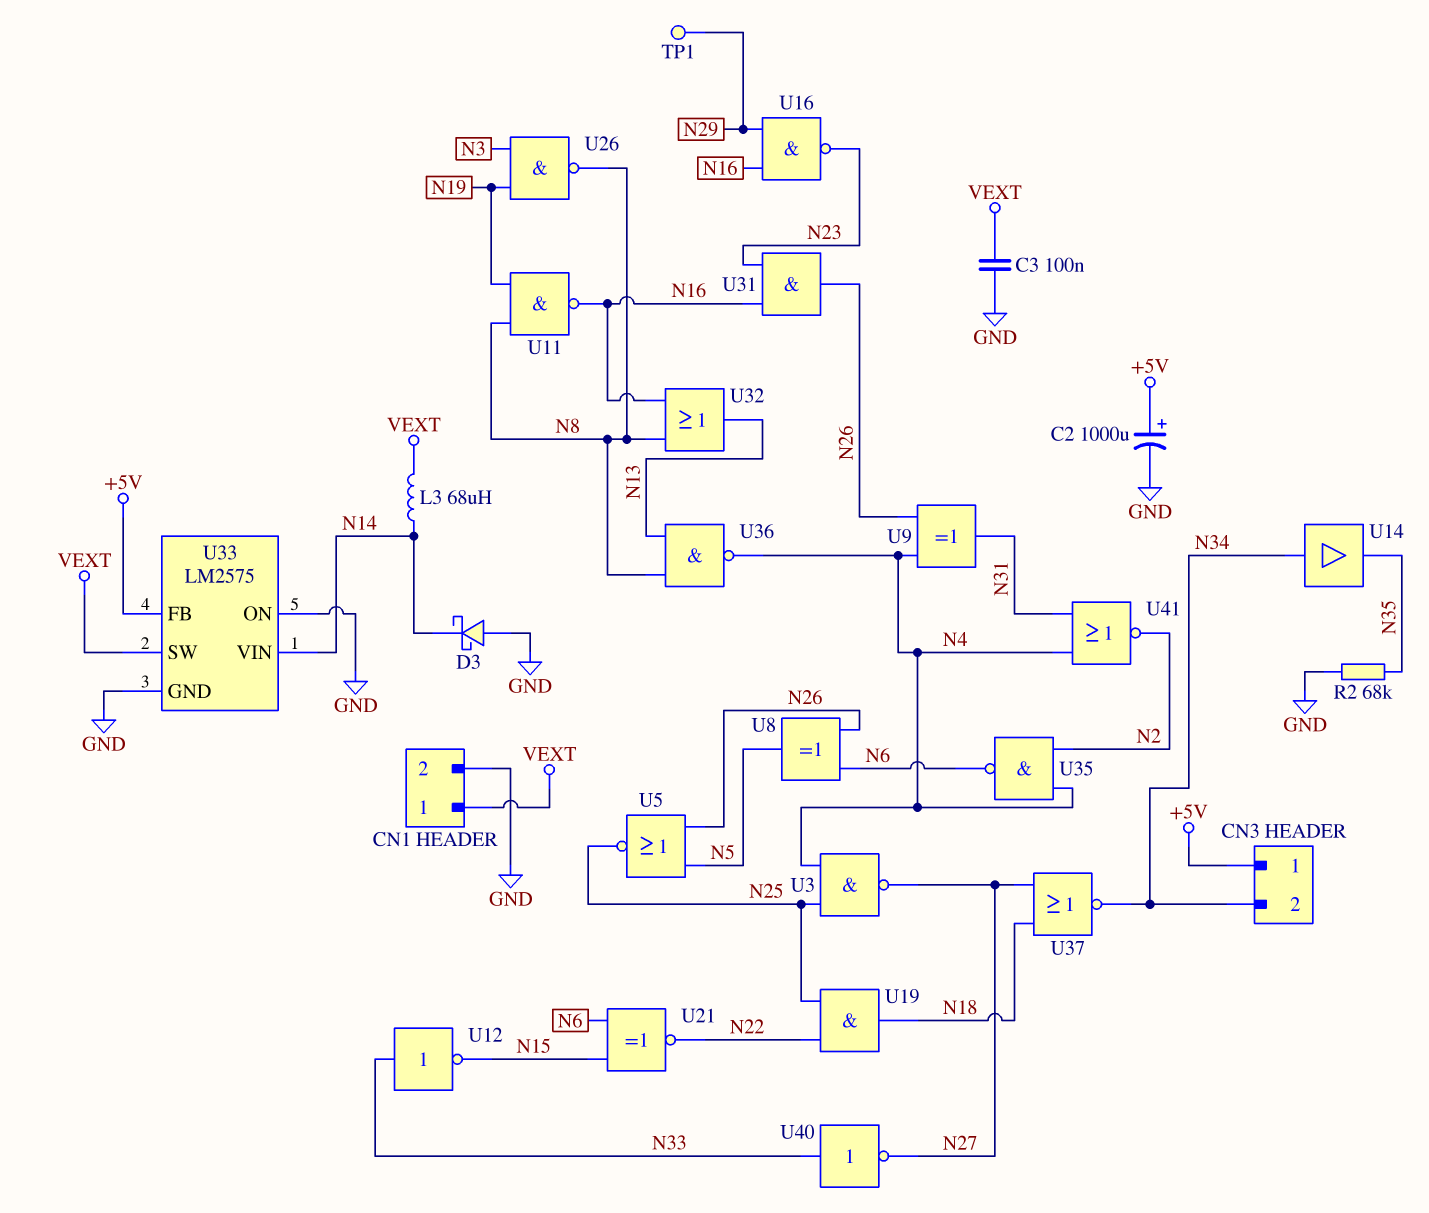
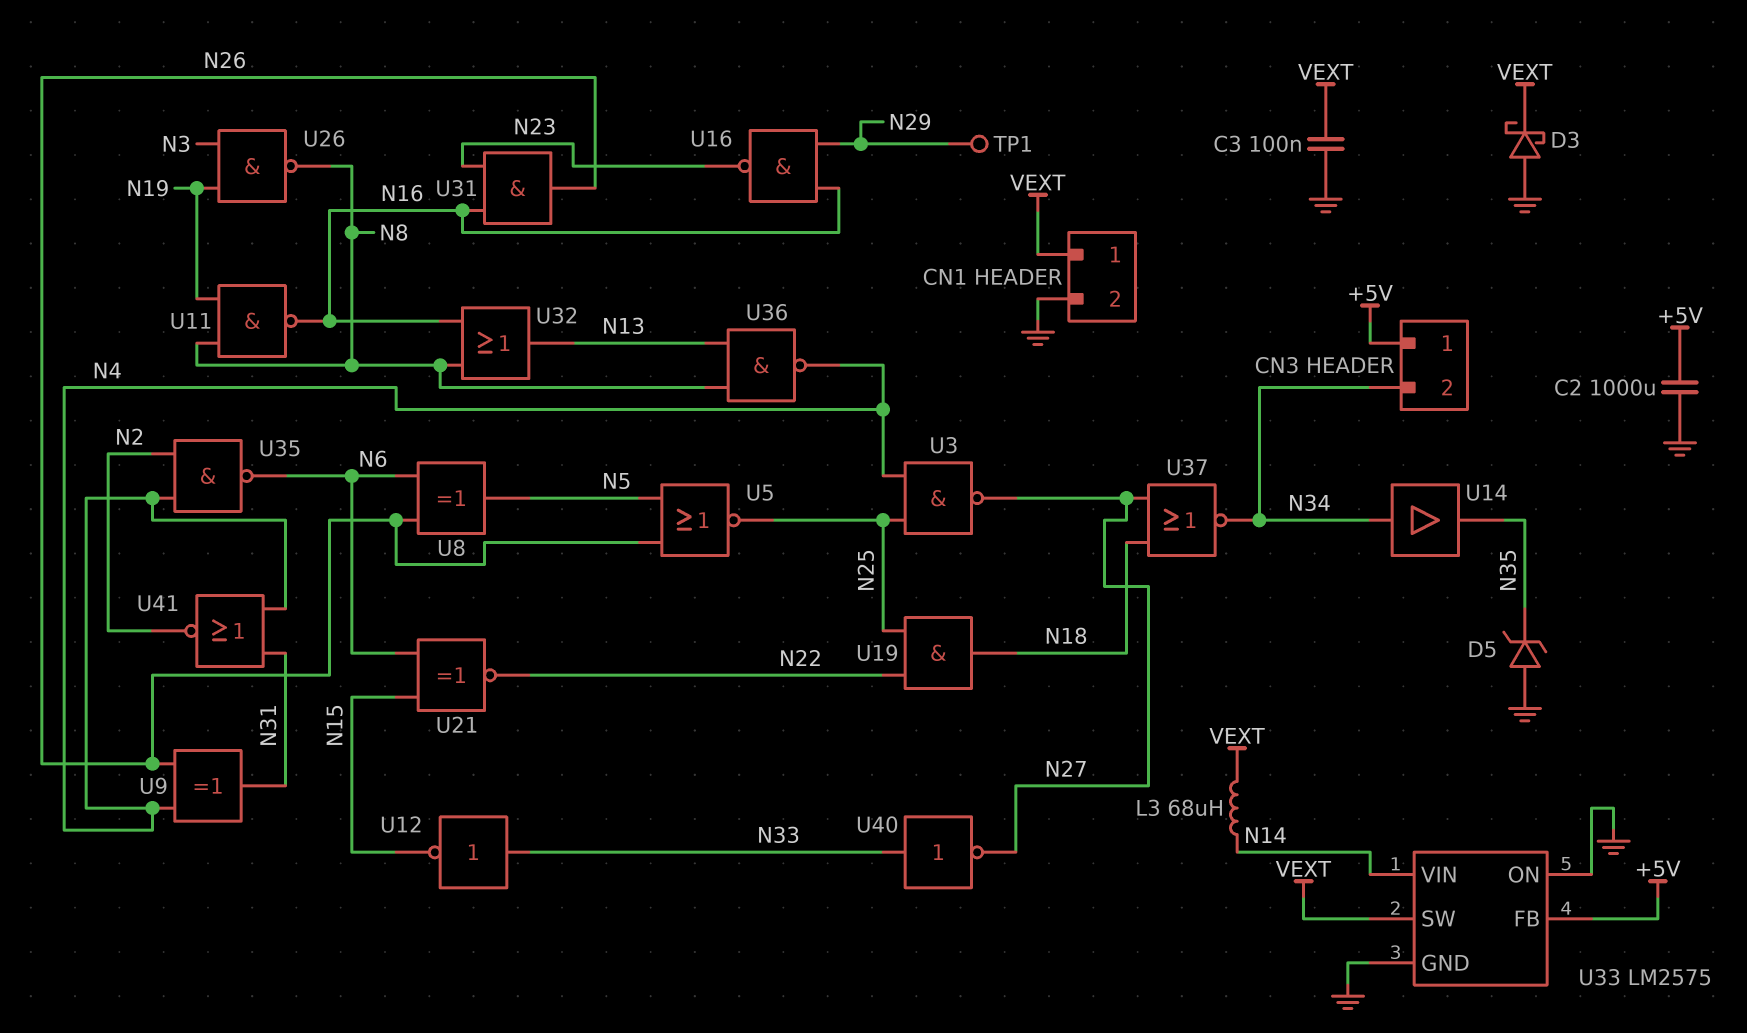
C2: 1000uF (plus +5V, minus GND) -> 1000uF (+5V, GND)
D3: schottky (A GND, K N14) -> schottky (A GND, K VEXT)
D5: none -> zener (A GND, K N35)
R2: 68k (GND, N35) -> none

